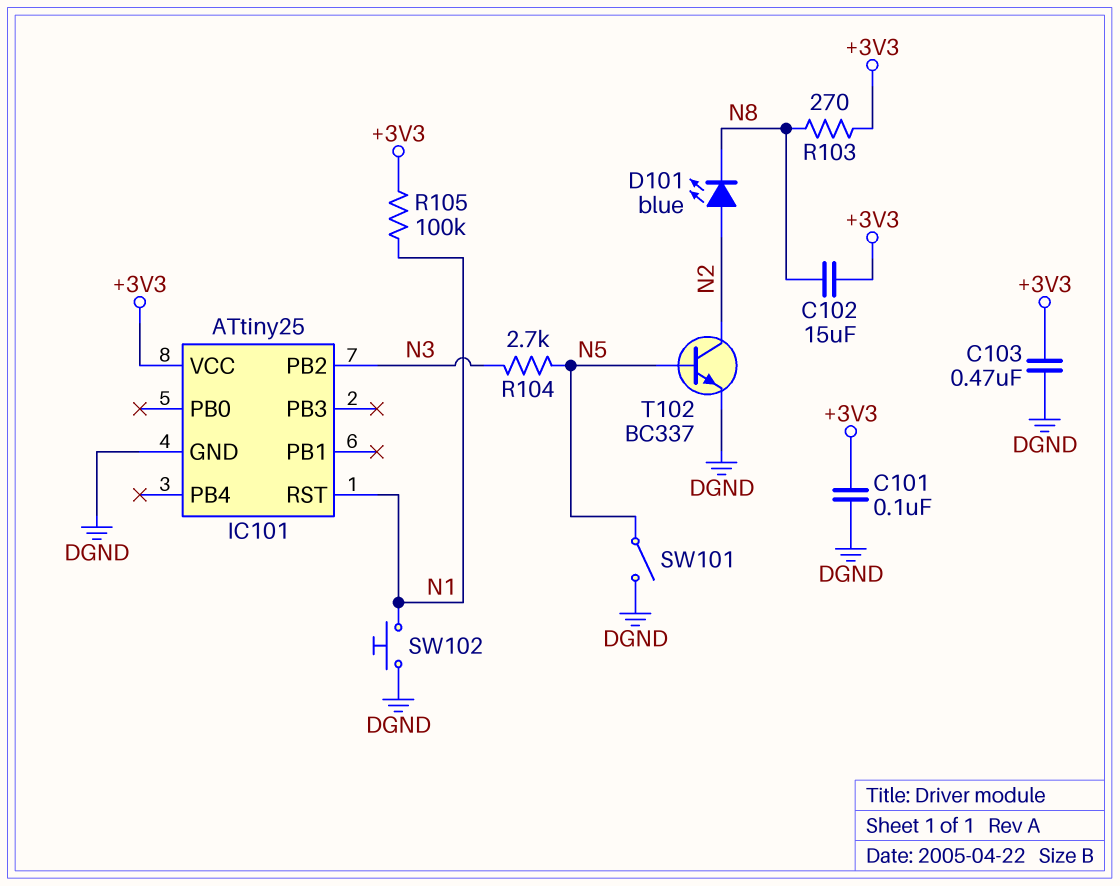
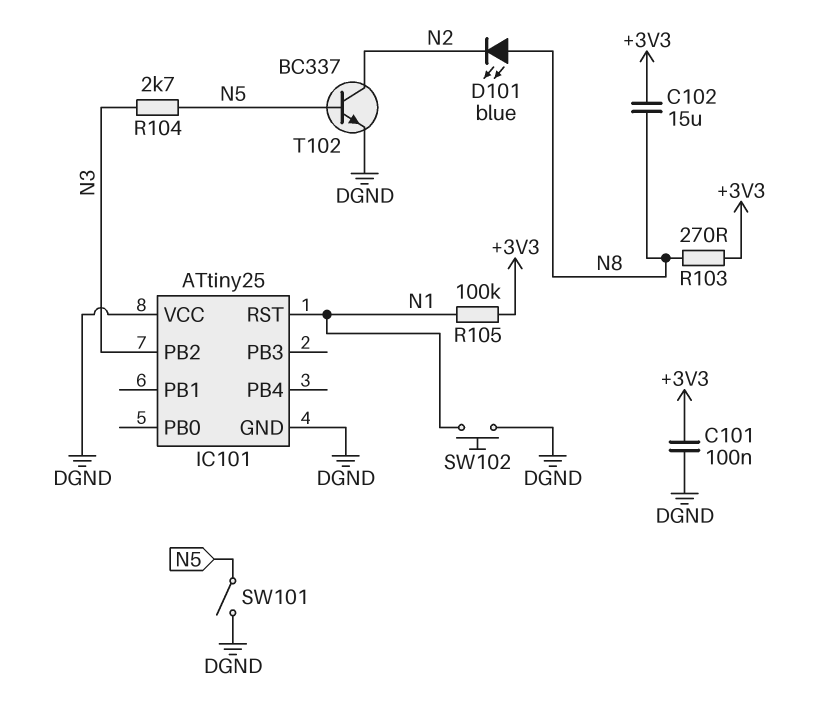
C103: 470nF (+3V3, DGND) -> none
D101: LED blue (A N2, K N8) -> LED blue (A N8, K N2)
IC101 pin VCC: +3V3 -> DGND

